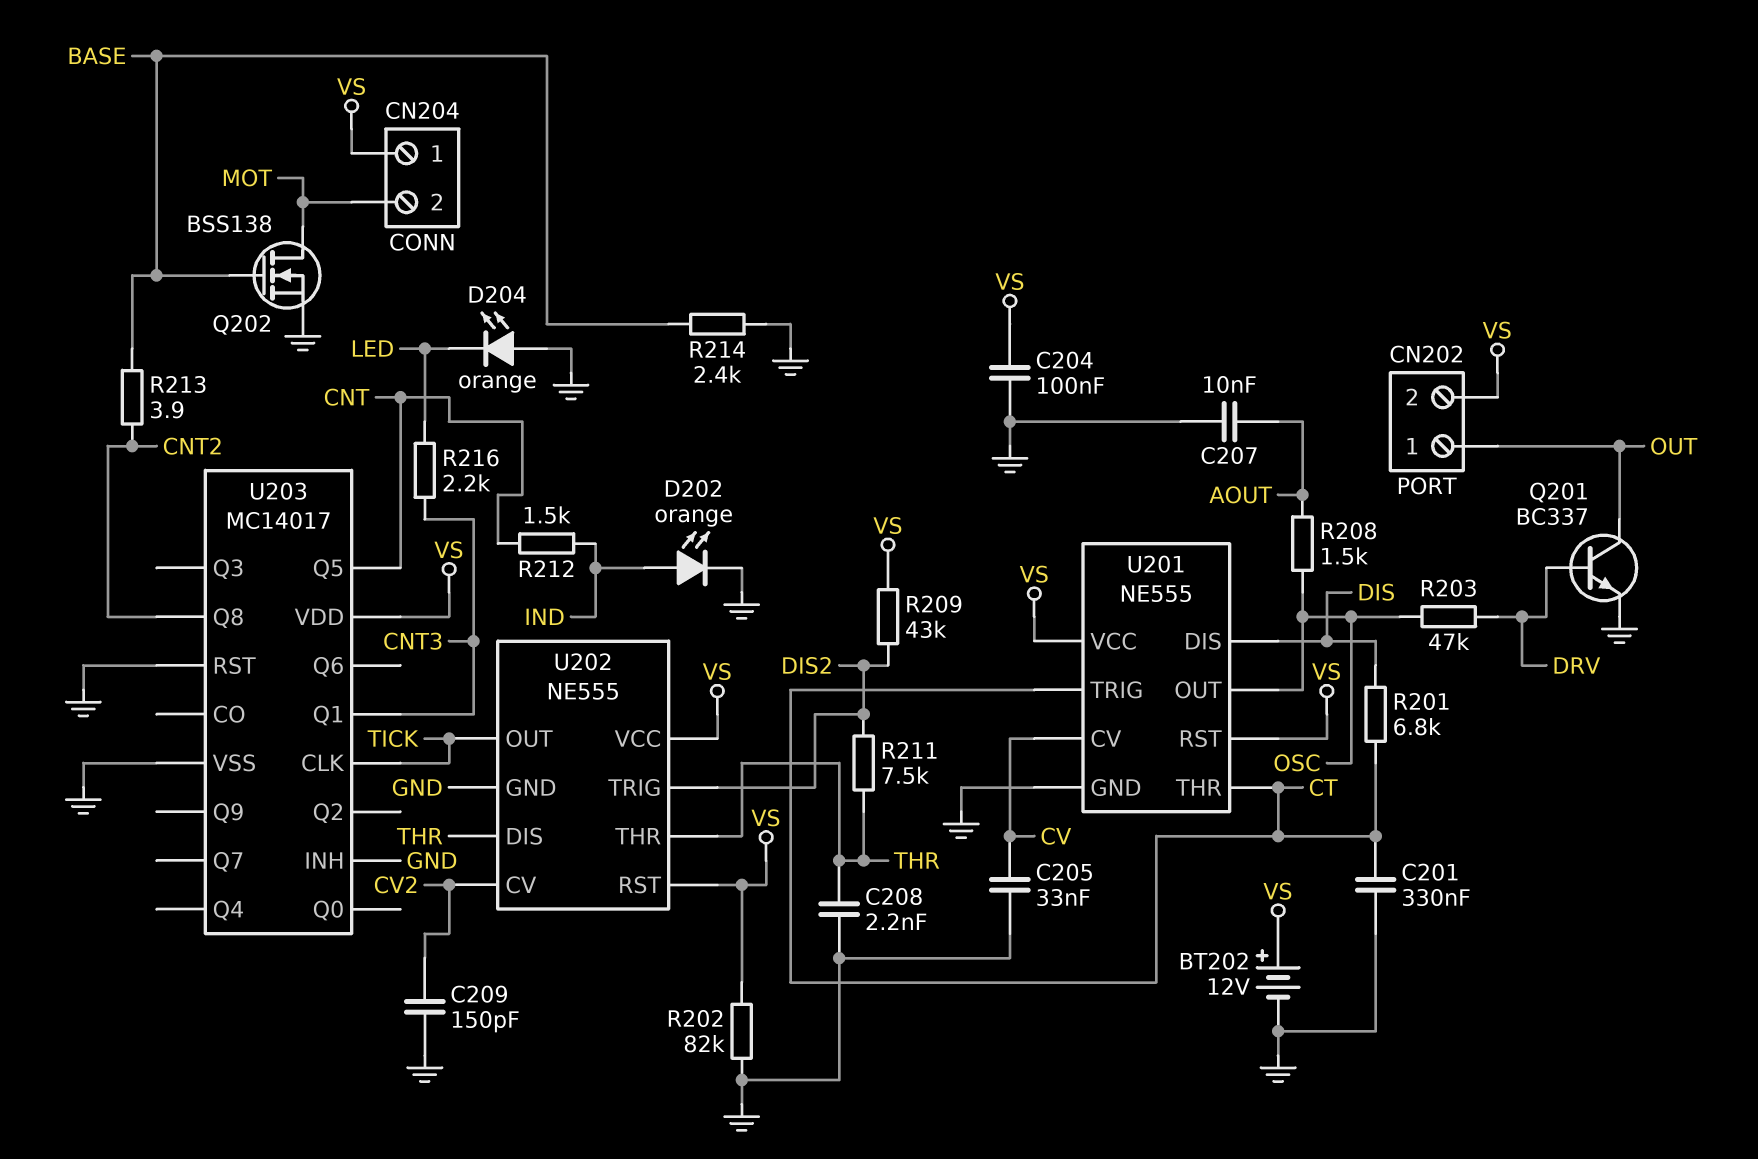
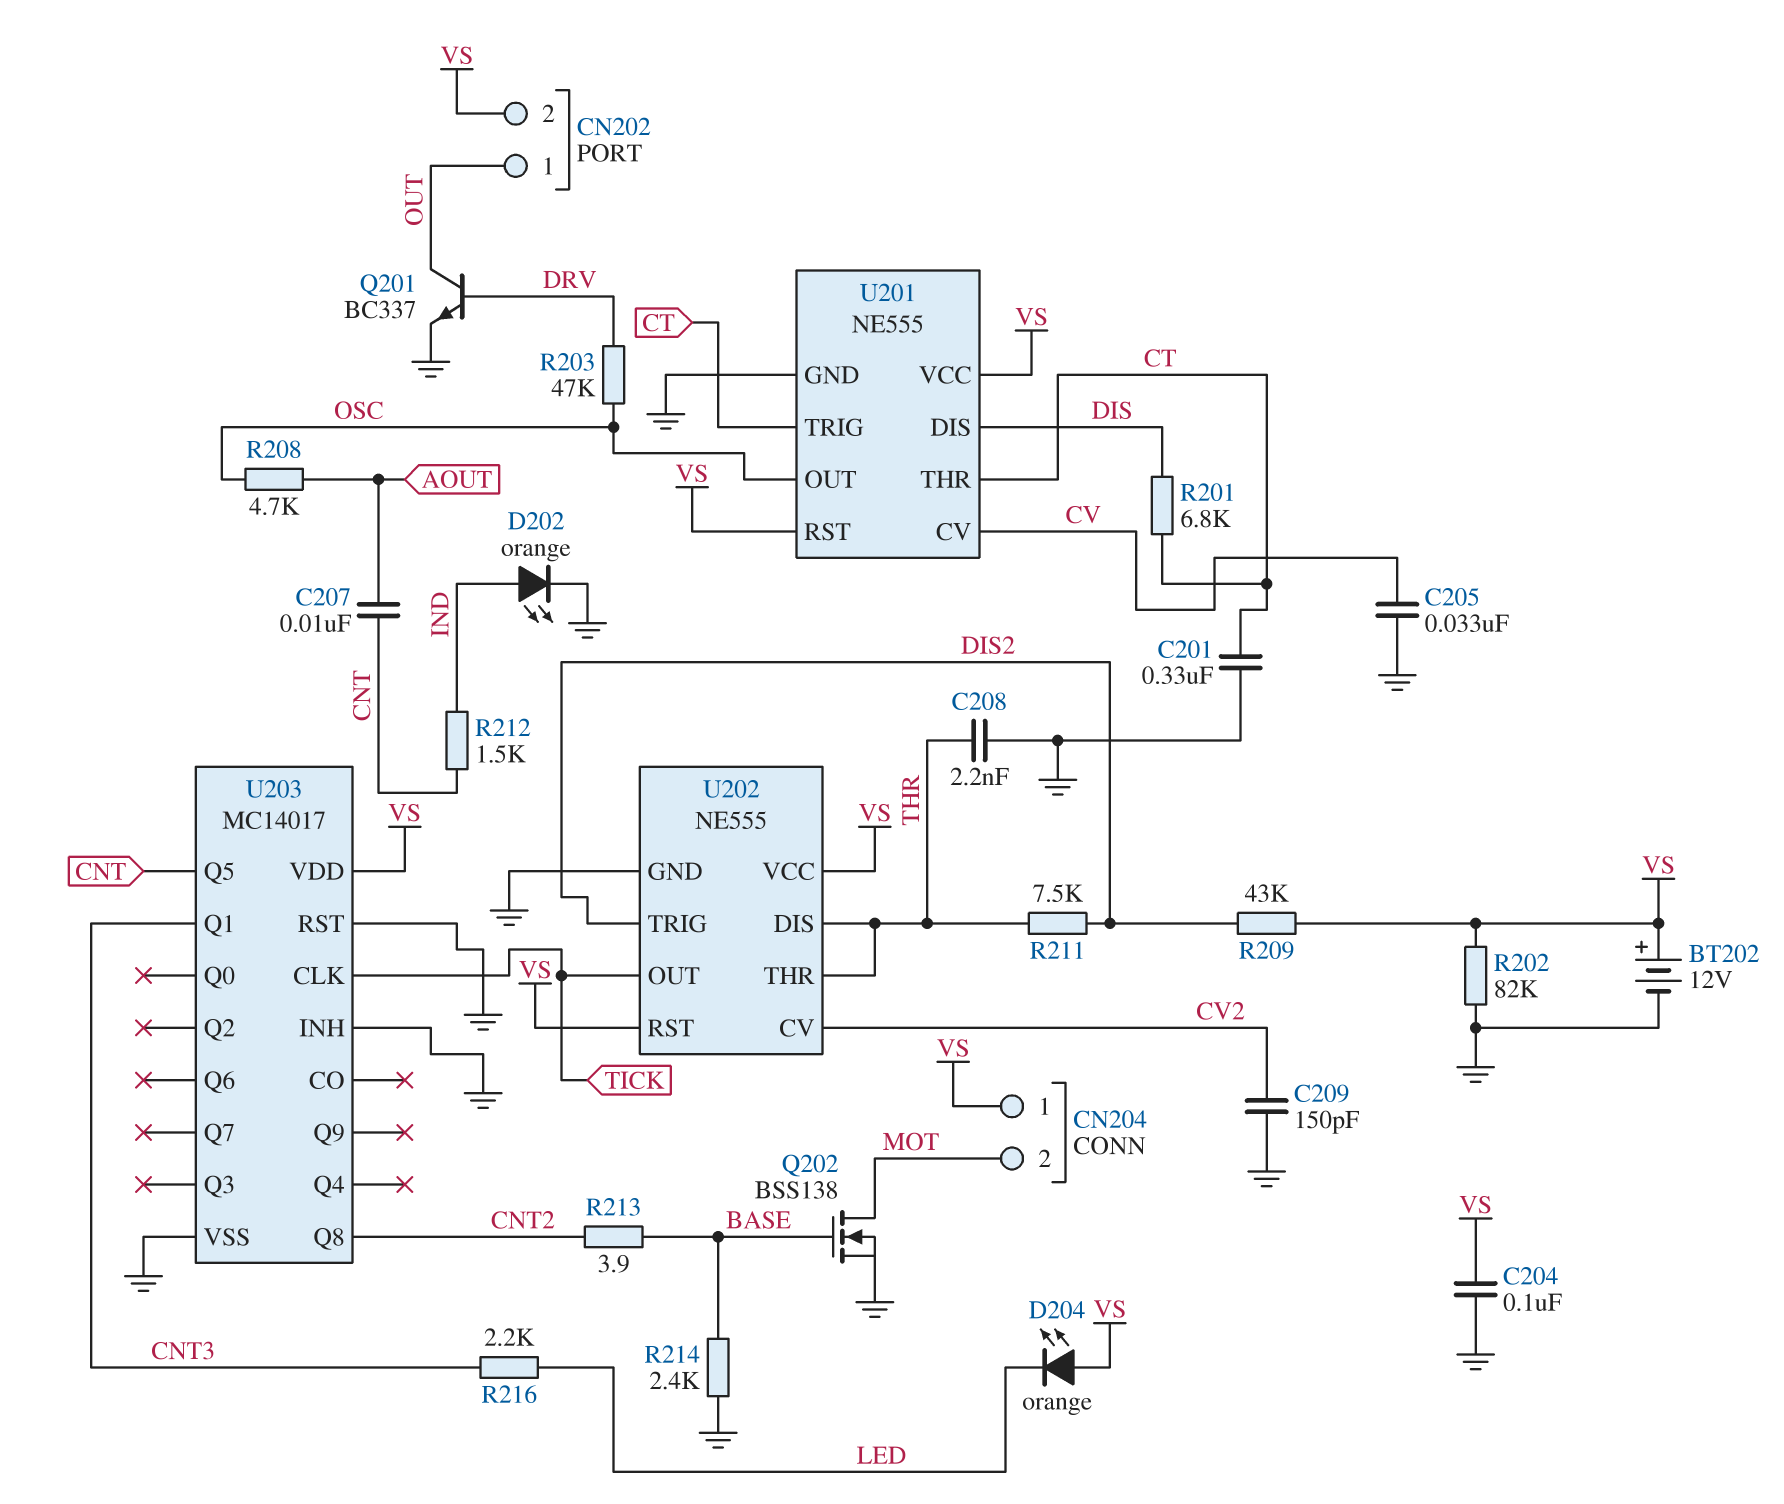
C207: 10nF (AOUT, GND) -> 10nF (AOUT, CNT)
D204: LED orange (A GND, K LED) -> LED orange (A VS, K LED)
R208: 1.5k (AOUT, OSC) -> 4.7k (AOUT, OSC)

